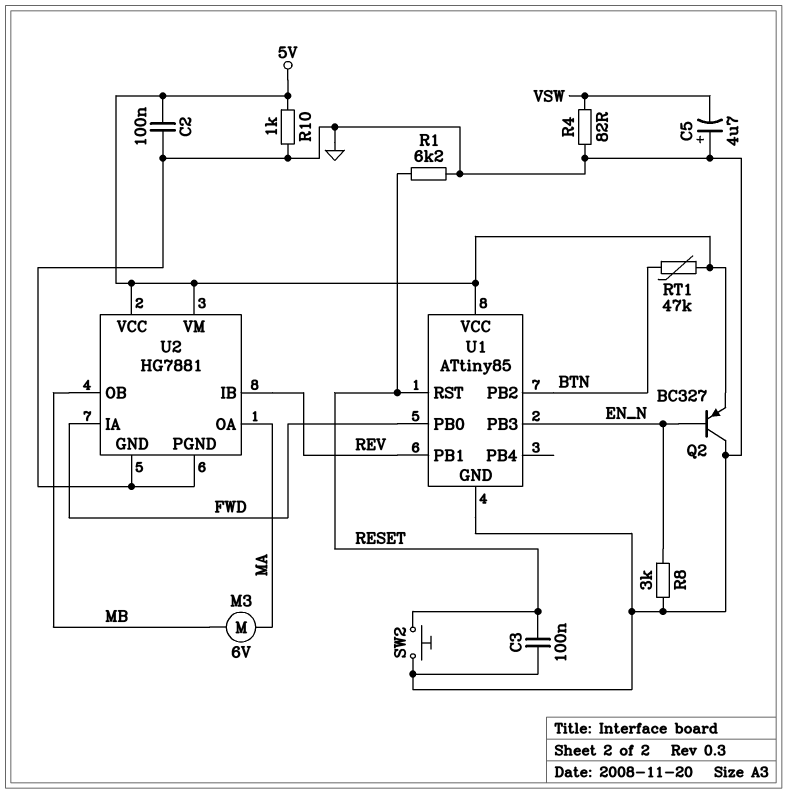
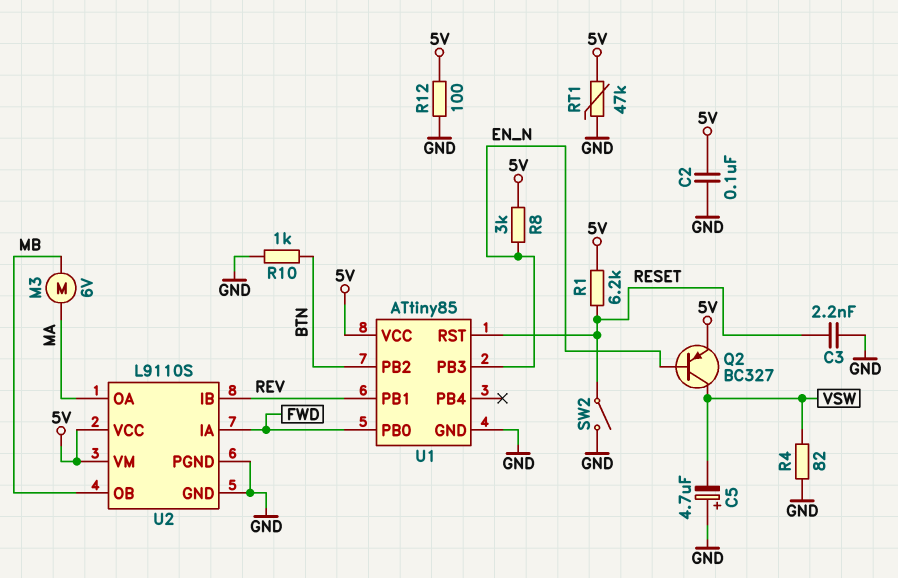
C3: 100nF (GND, RESET) -> 2.2nF (GND, RESET)
Q2: PNP BC327 (B EN_N, C GND, E 5V) -> PNP BC327 (B EN_N, C VSW, E 5V)
R1: 6.2k (GND, RESET) -> 6.2k (5V, RESET)
R8: 3k (EN_N, GND) -> 3k (5V, EN_N)
R10: 1k (5V, GND) -> 1k (BTN, GND)
R12: none -> 100 (5V, GND)
RT1: 47k (5V, BTN) -> 47k (5V, GND)
SW2: button (GND, RESET) -> switch (GND, RESET)
U2: HG7881 -> L9110S

